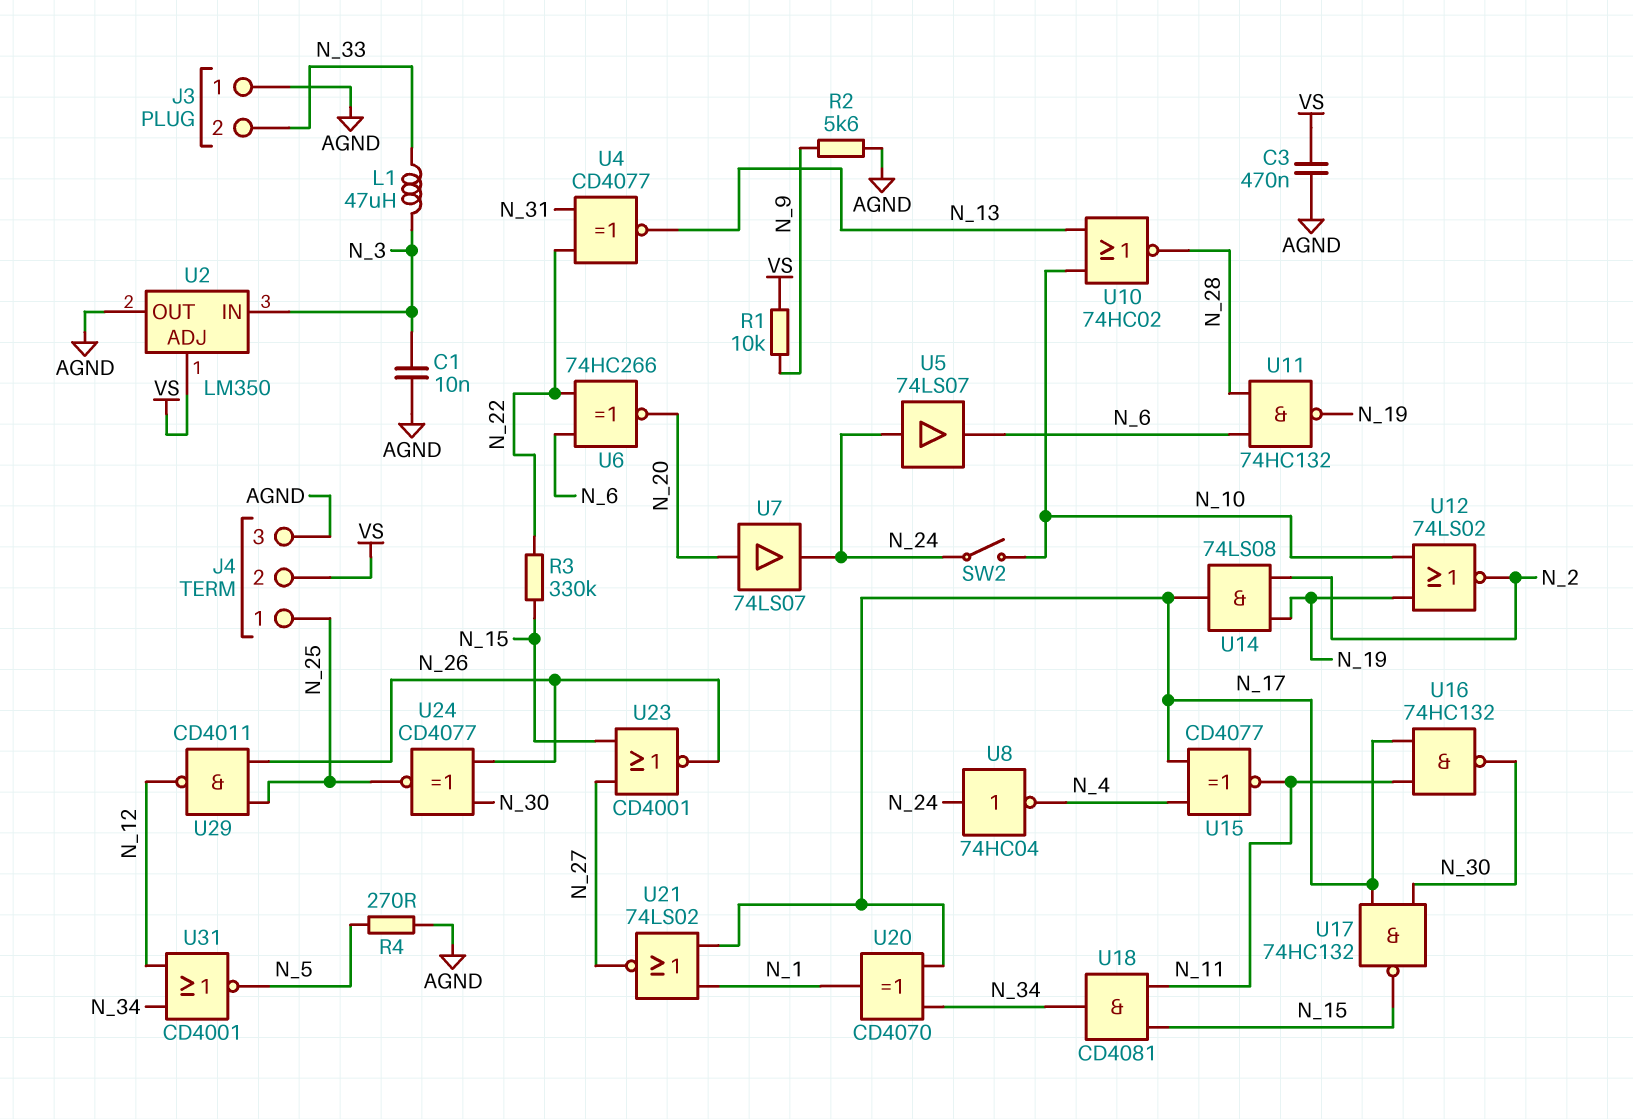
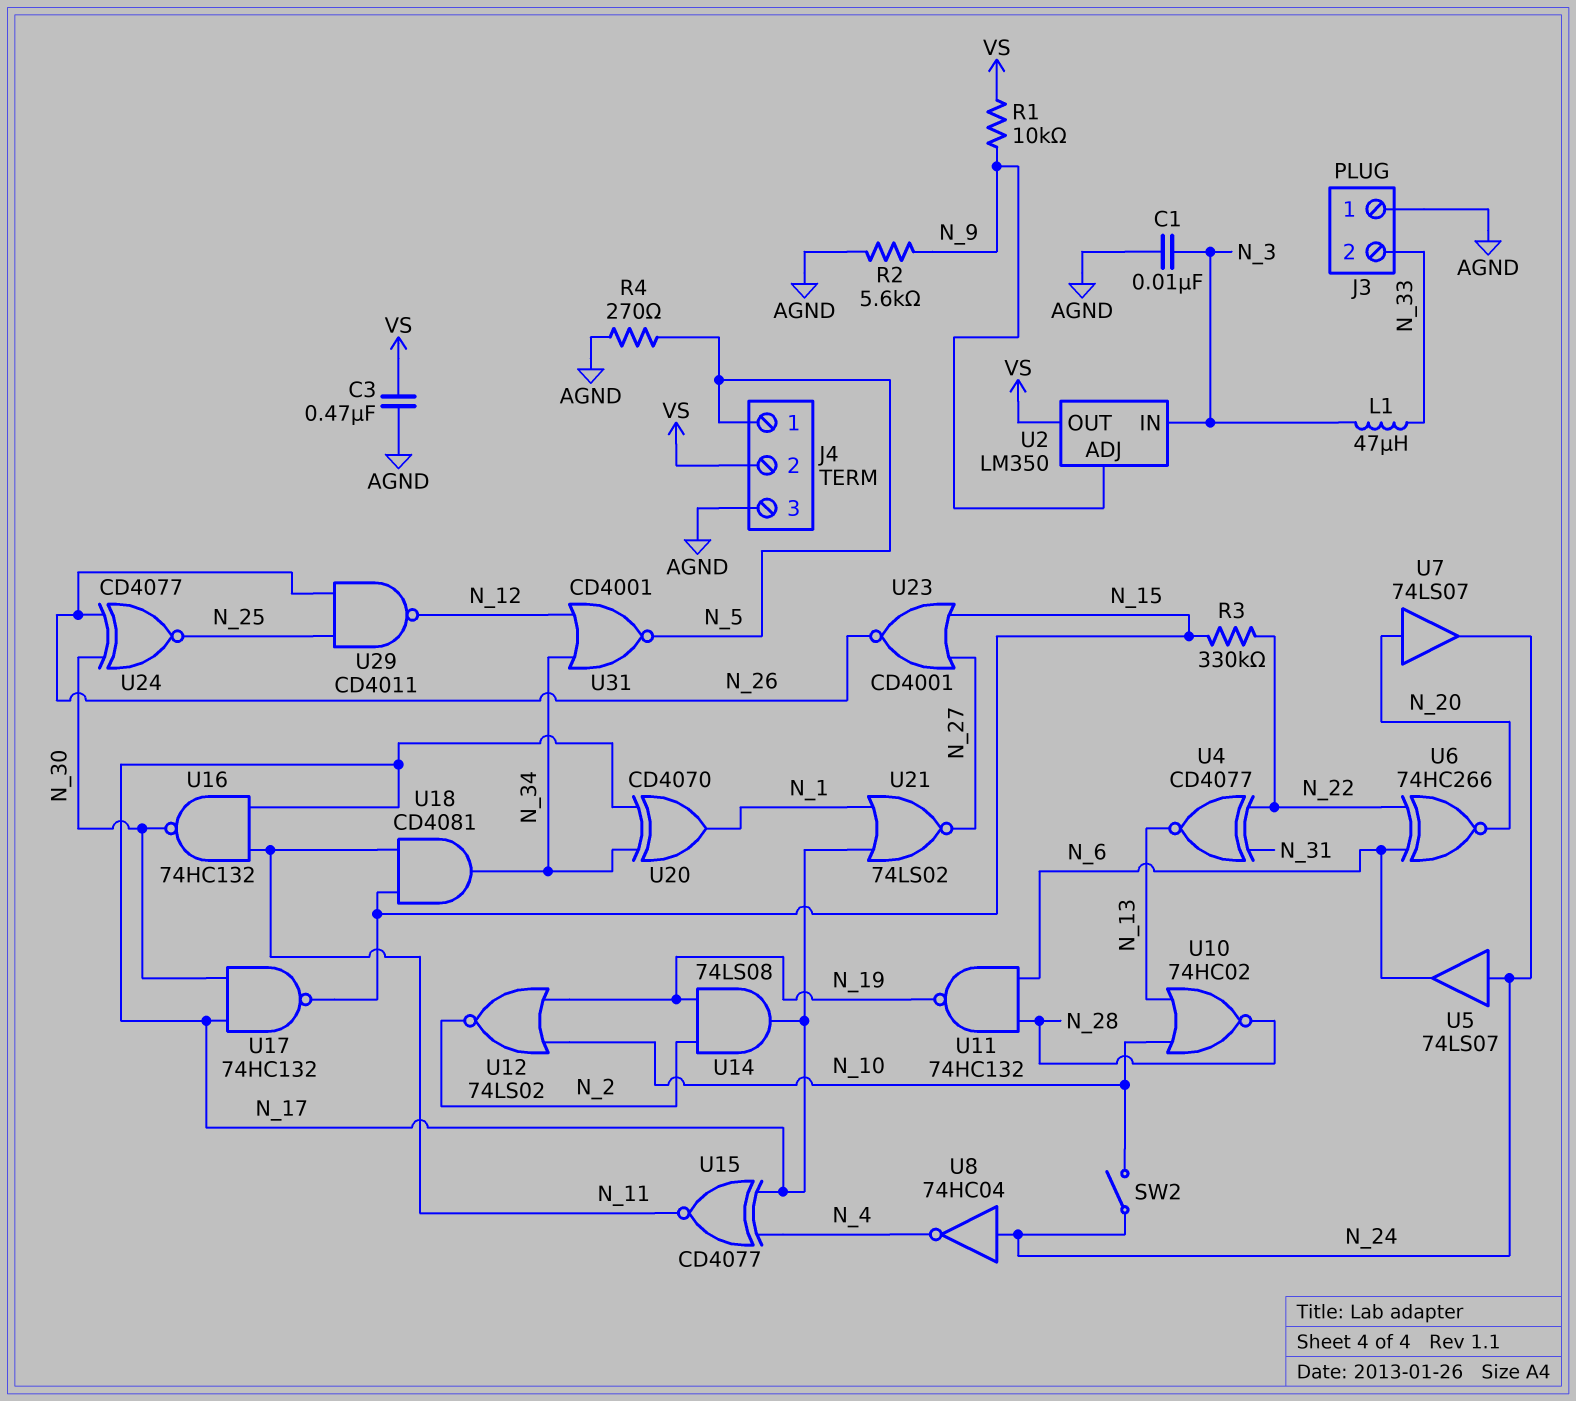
J4 pin 1: N_25 -> N_5
U2 pin ADJ: VS -> N_9
U2 pin OUT: AGND -> VS

